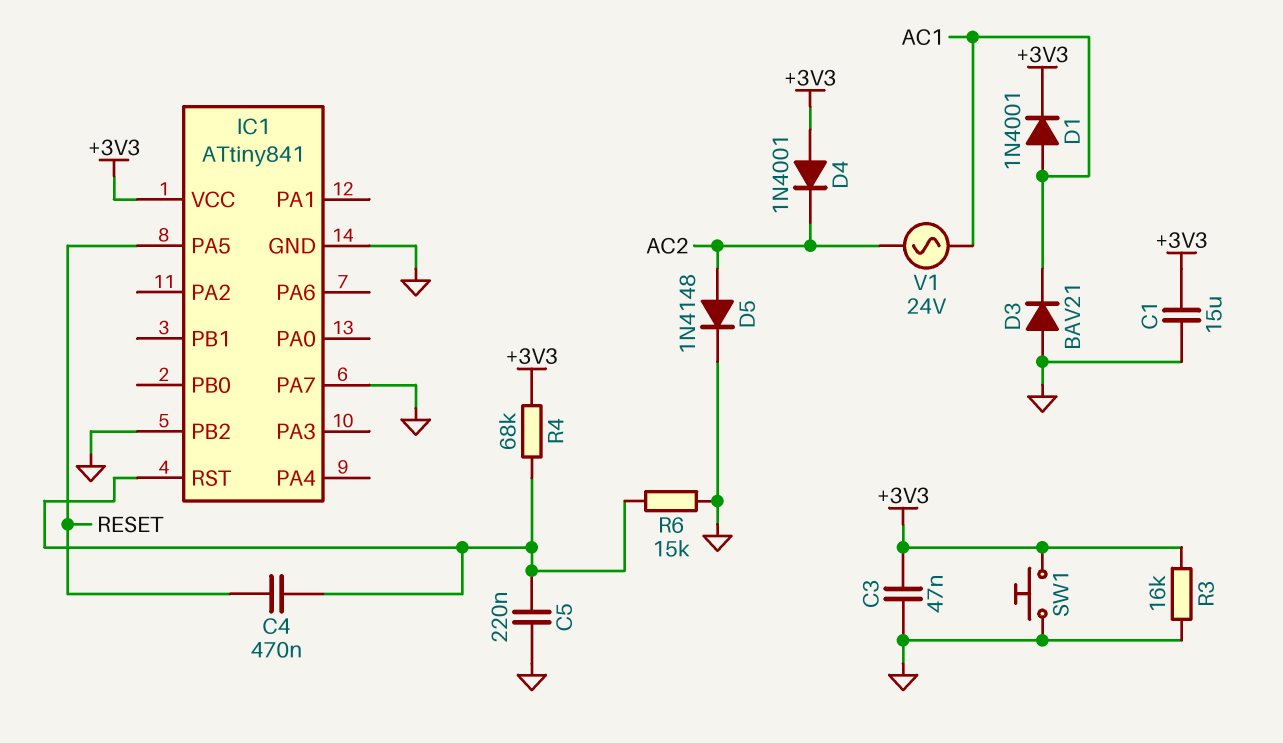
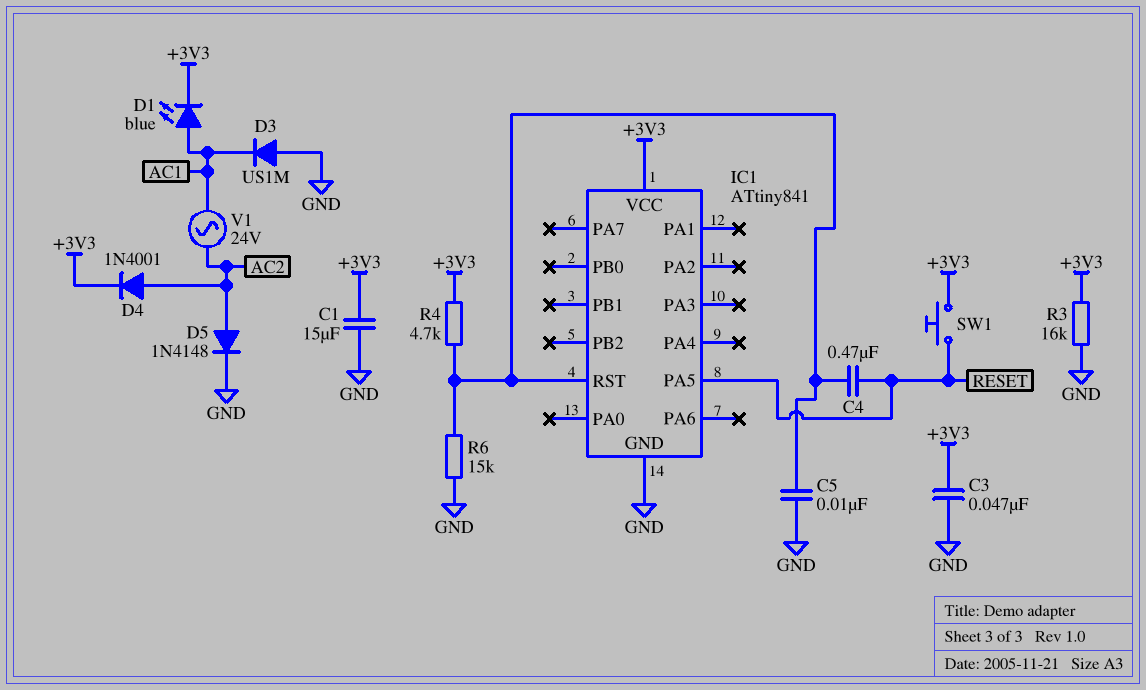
C5: 220nF (GND, IC1/RST) -> 10nF (GND, IC1/RST)
D1: diode 1N4001 (A AC1, K +3V3) -> LED blue (A AC1, K +3V3)
D3: diode BAV21 (A GND, K AC1) -> diode US1M (A GND, K AC1)
D4: diode 1N4001 (A +3V3, K AC2) -> diode 1N4001 (A AC2, K +3V3)
IC1 pin PA7: GND -> none
IC1 pin PB2: GND -> none
R4: 68k (+3V3, IC1/RST) -> 4.7k (+3V3, IC1/RST)
SW1: button (+3V3, GND) -> button (+3V3, RESET)

